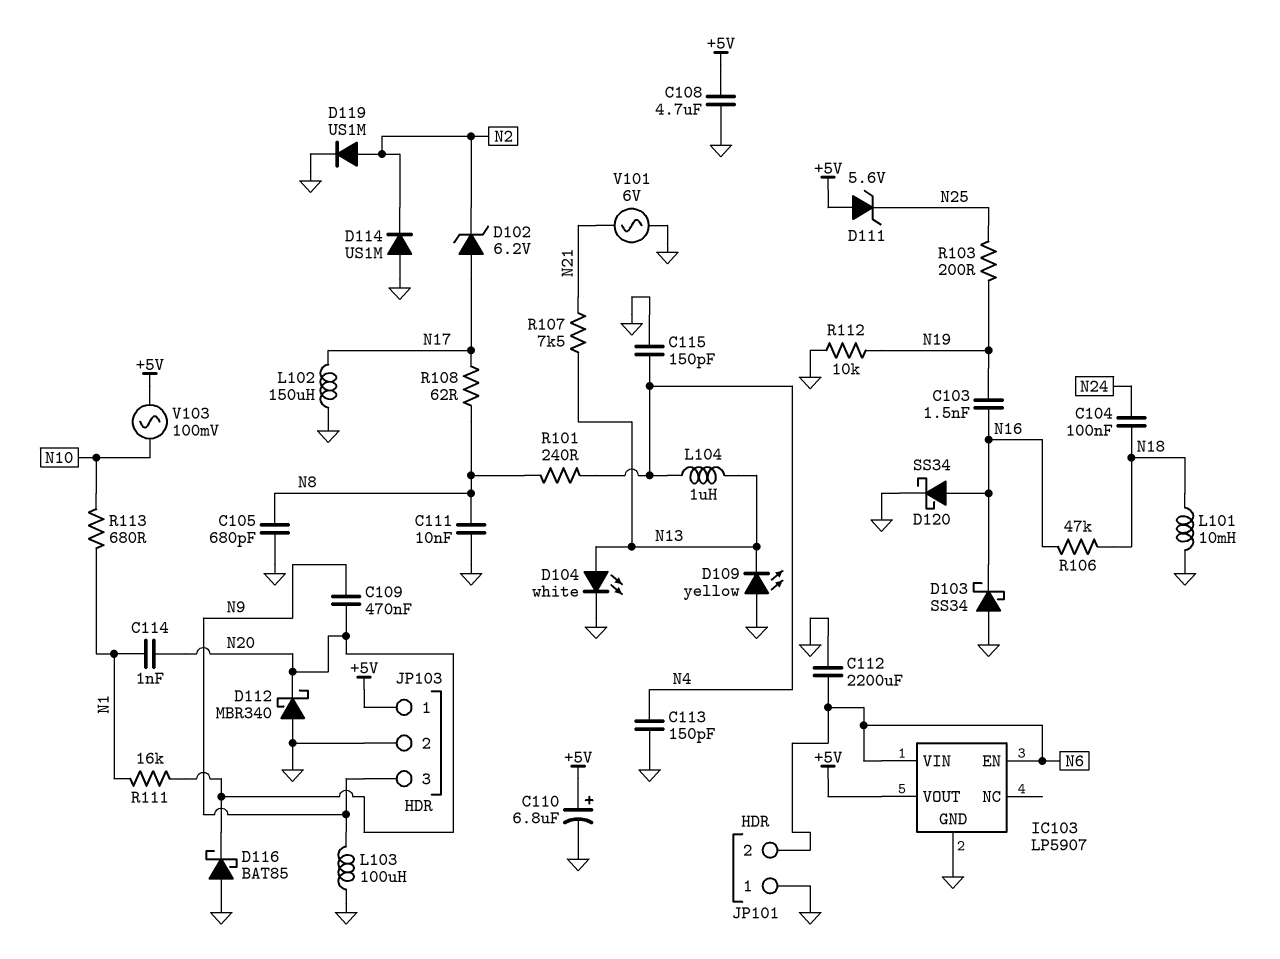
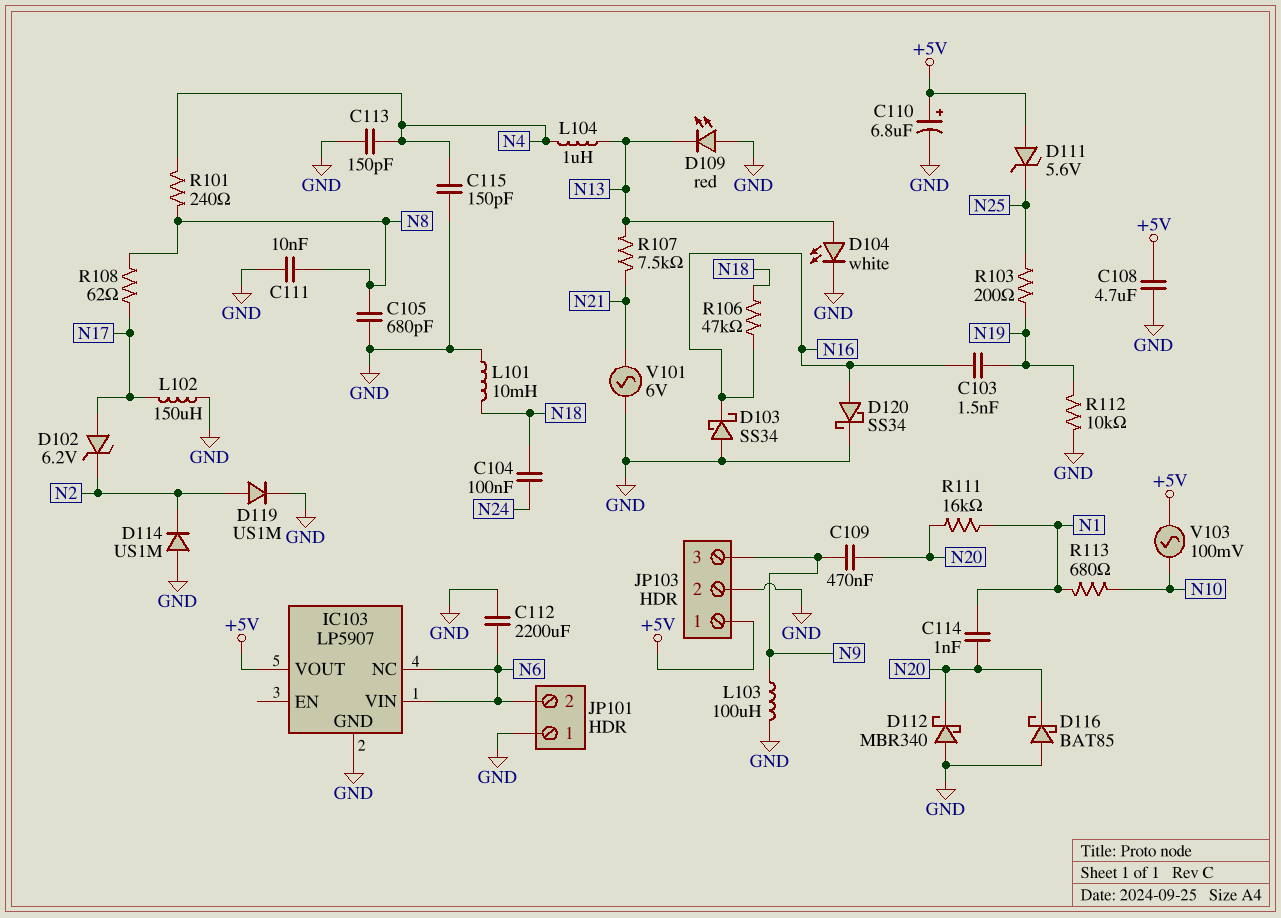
D109: LED yellow (A GND, K N13) -> LED red (A GND, K N13)
IC103 pin EN: N6 -> none
IC103 pin NC: none -> N6

